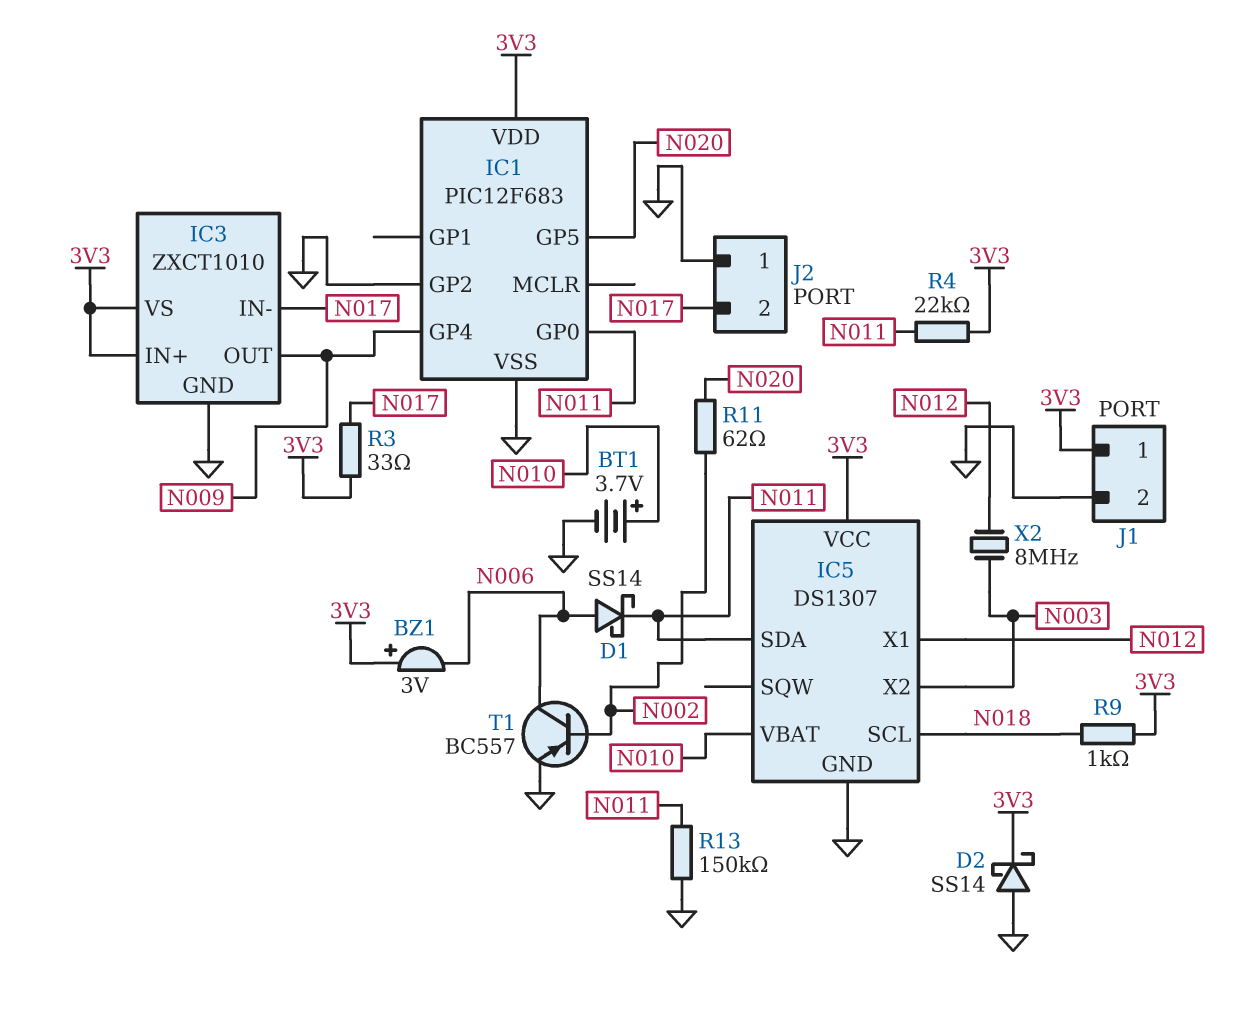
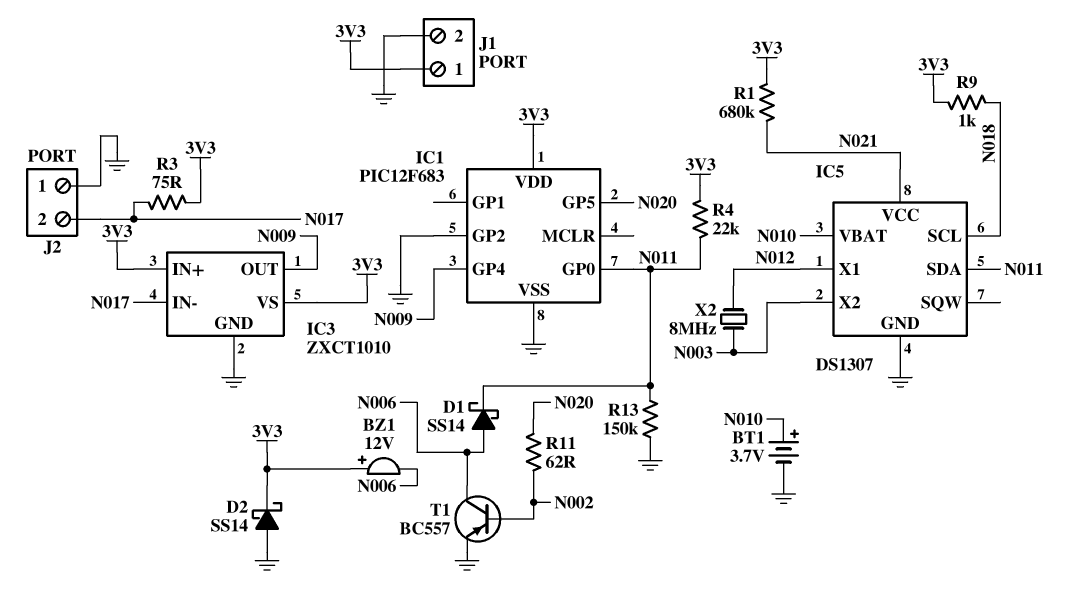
BZ1: buzzer 3V (plus 3V3, minus N006) -> buzzer 12V (plus 3V3, minus N006)
IC5 pin VCC: 3V3 -> N021
R1: none -> 680k (3V3, N021)
R3: 33 (3V3, N017) -> 75 (3V3, N017)

